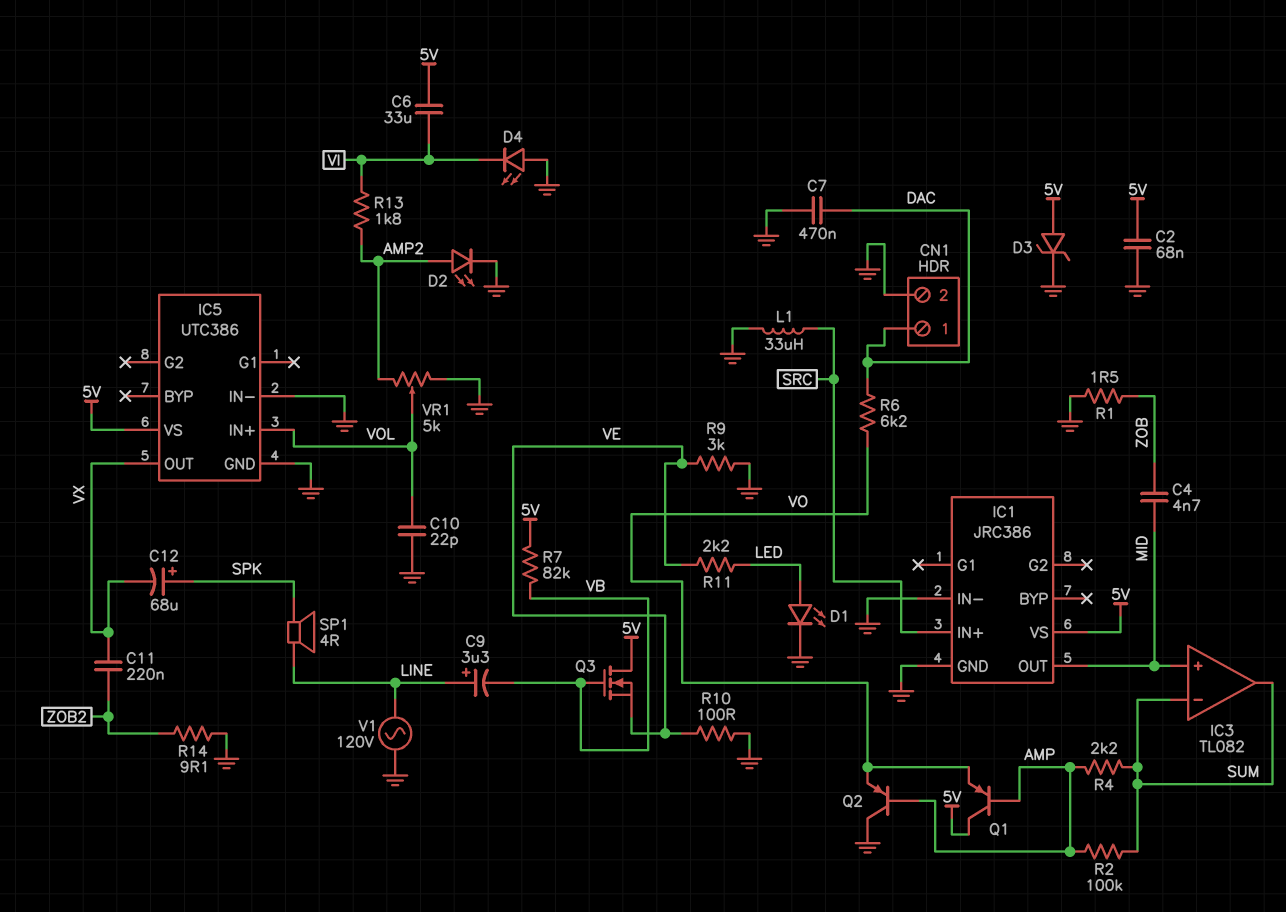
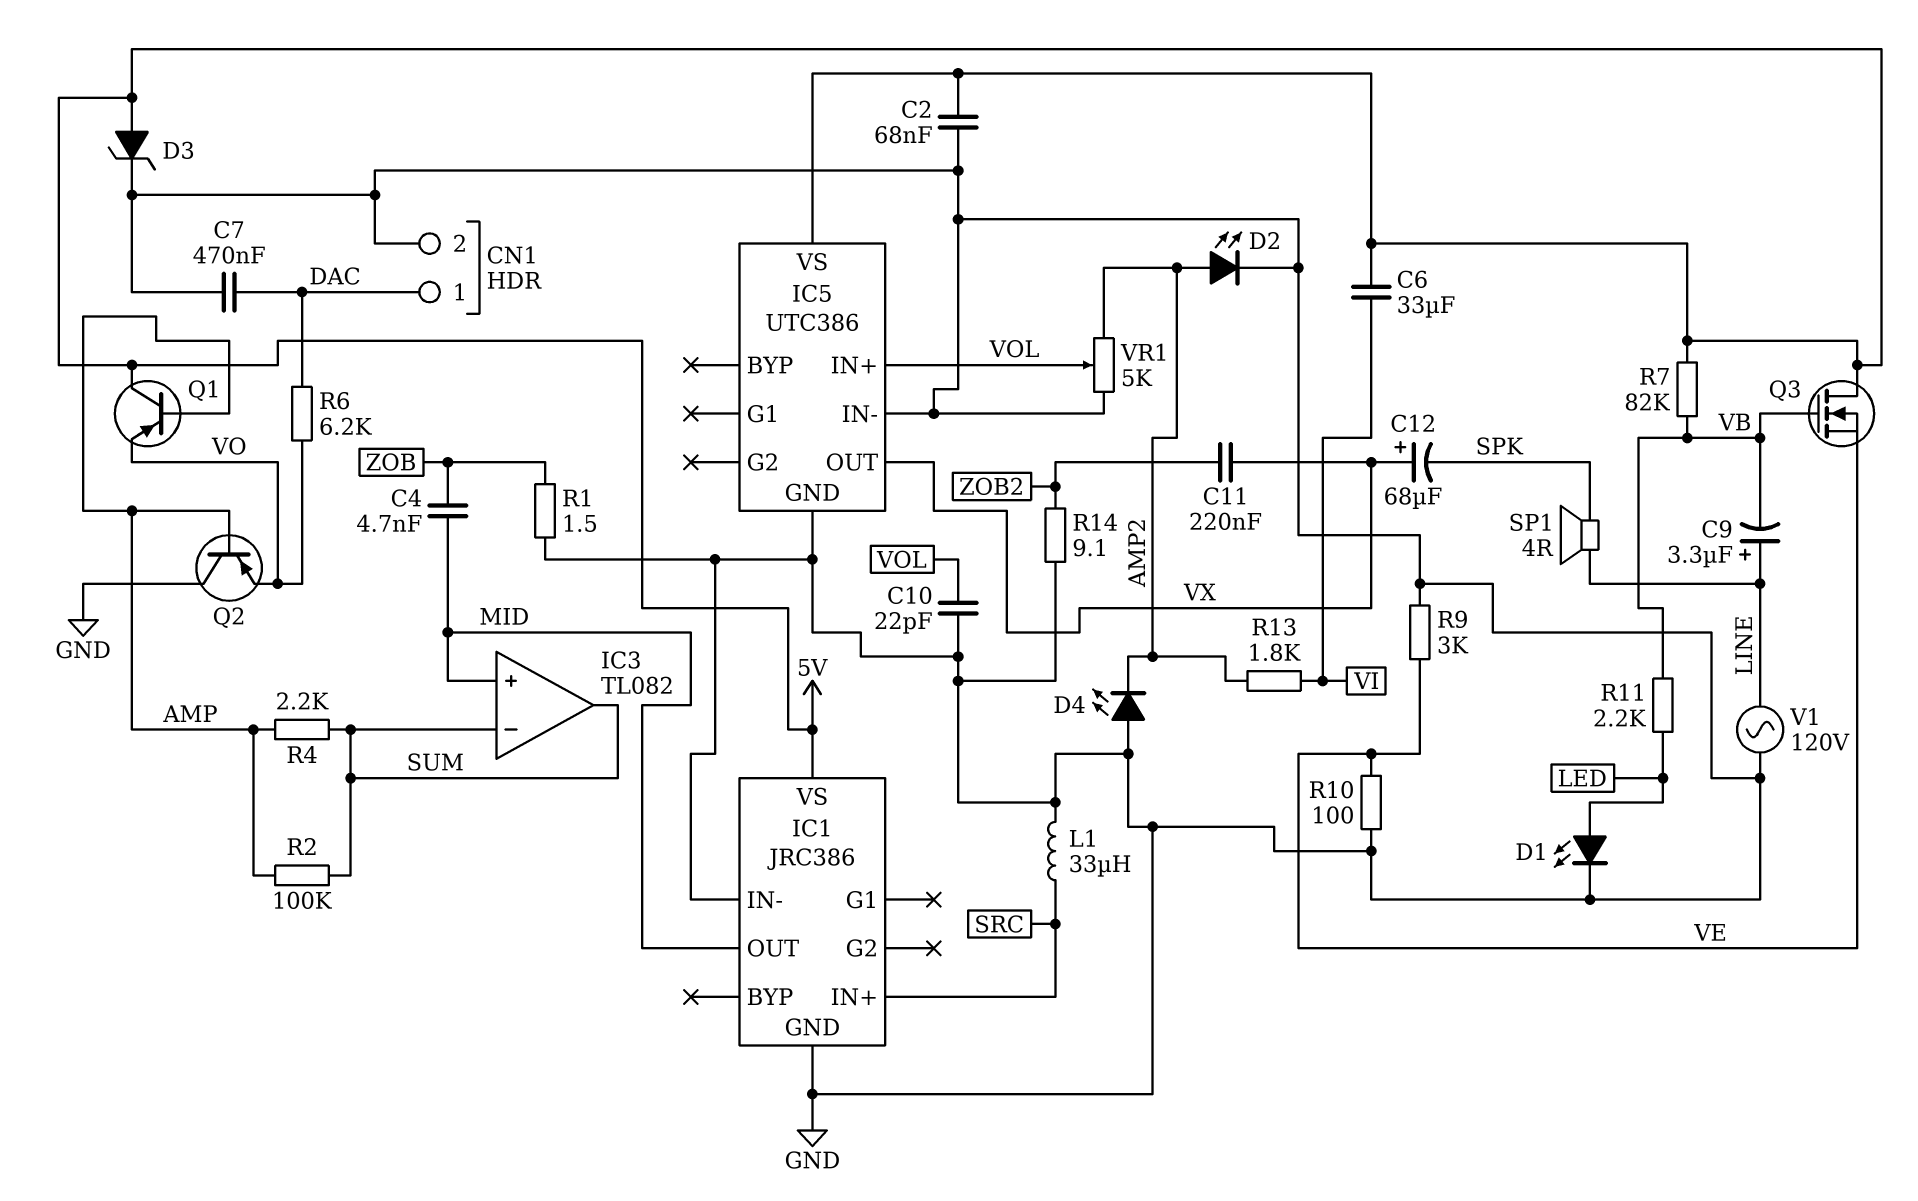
C12: 68uF (plus SPK, minus VX) -> 68uF (plus VX, minus SPK)
D4: LED (A GND, K VI) -> LED (A GND, K AMP2)
R11: 2.2k (LED, VE) -> 2.2k (LED, VB)

